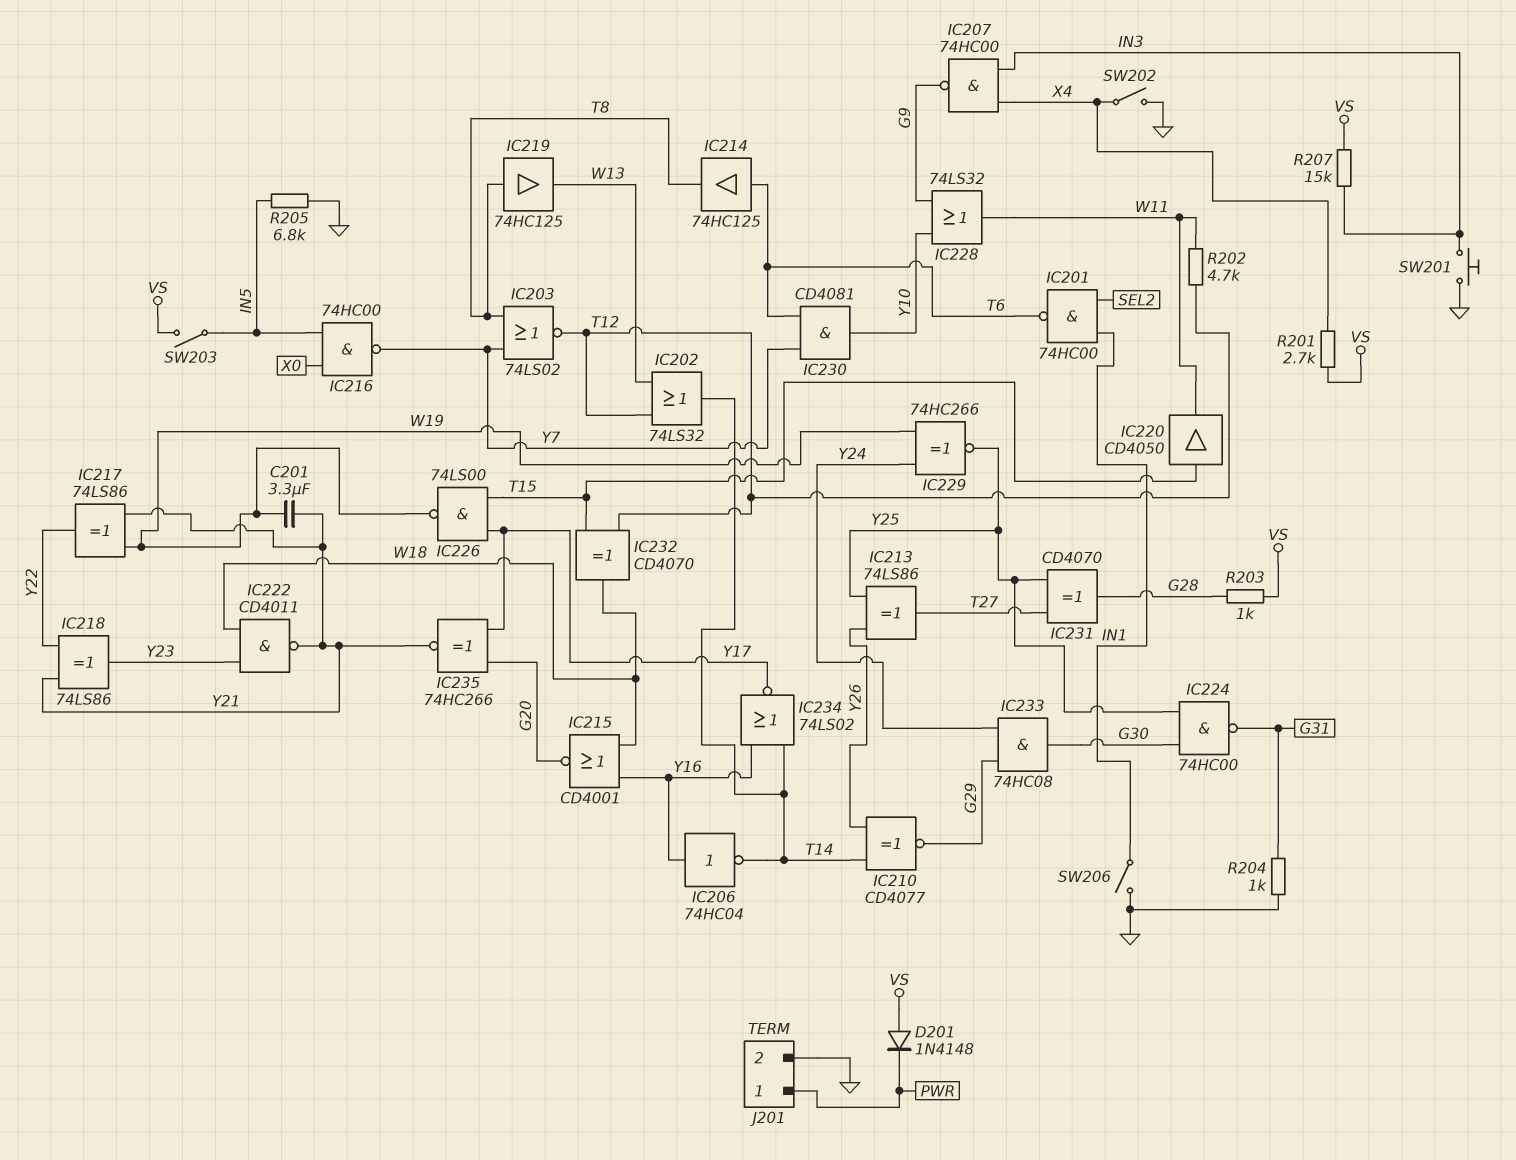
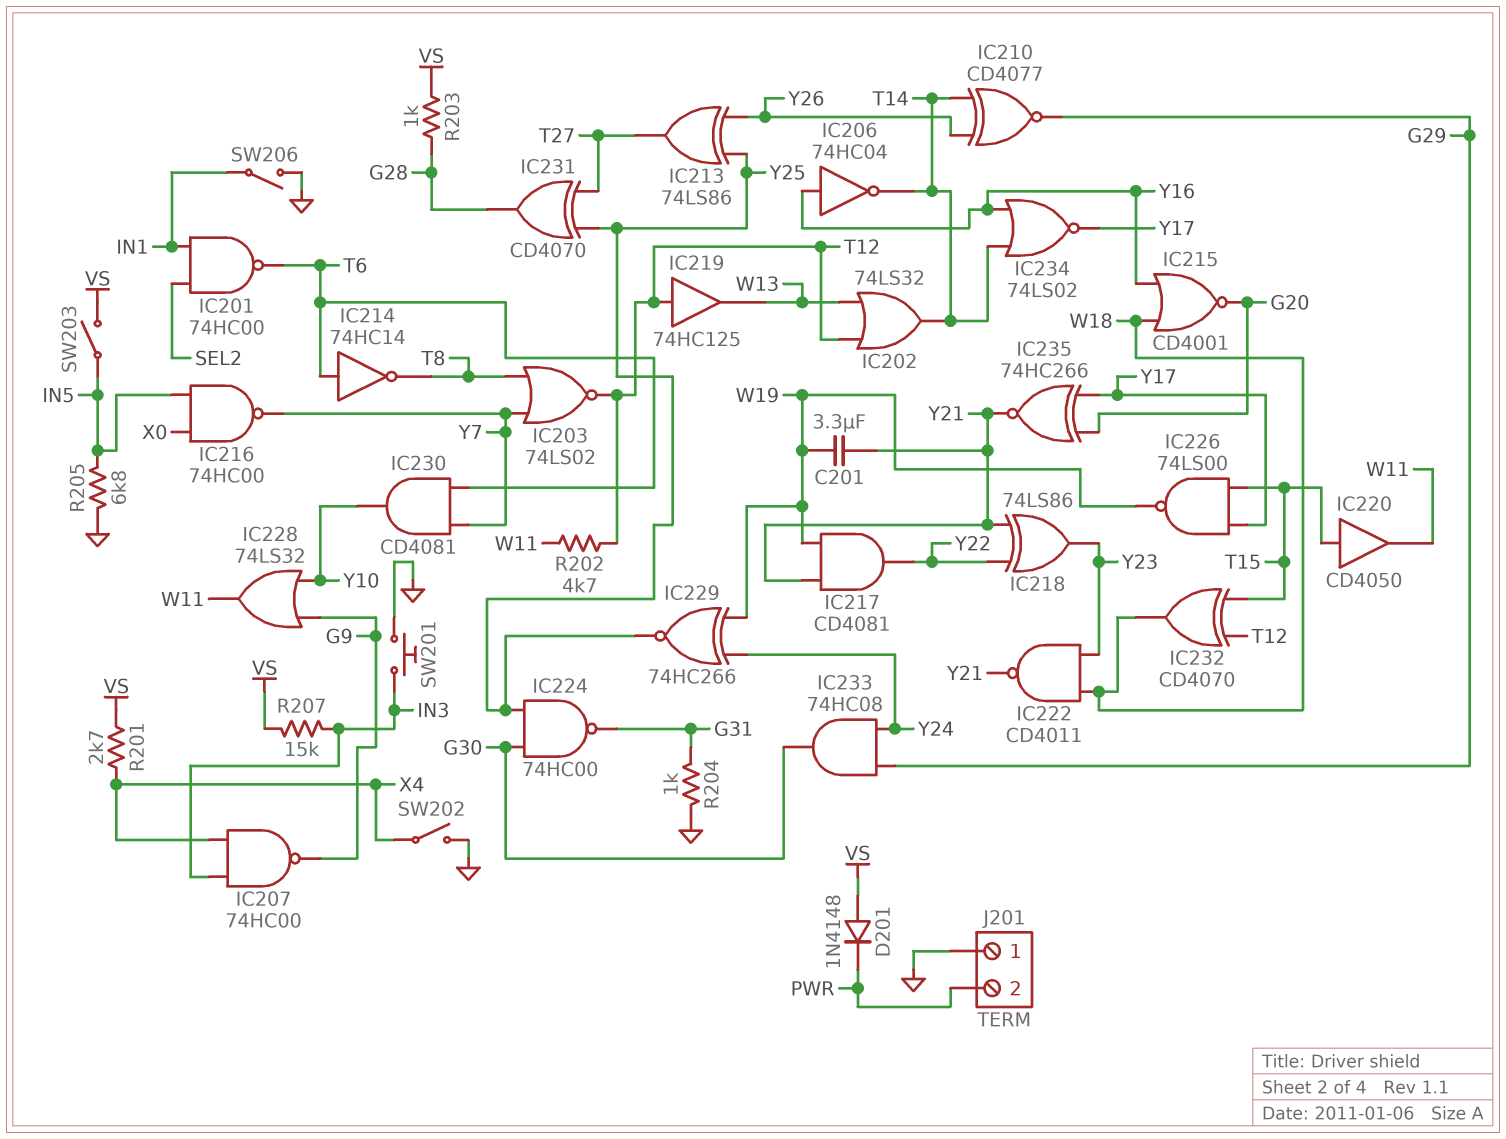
IC214: buffer 74HC125 (in T6, out T8) -> NOT 74HC14 (in T6, out T8)
IC217: XOR 74LS86 (in W19, in Y21, out Y22) -> AND CD4081 (in W19, in Y21, out Y22)
IC219: buffer 74HC125 (in T8, out W13) -> buffer 74HC125 (in T12, out W13)
J201 pin 1: PWR -> GND
J201 pin 2: GND -> PWR

